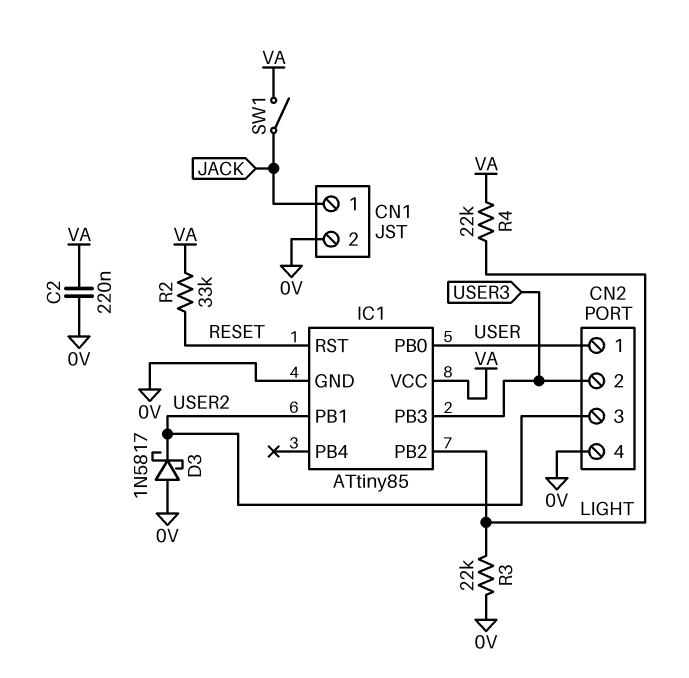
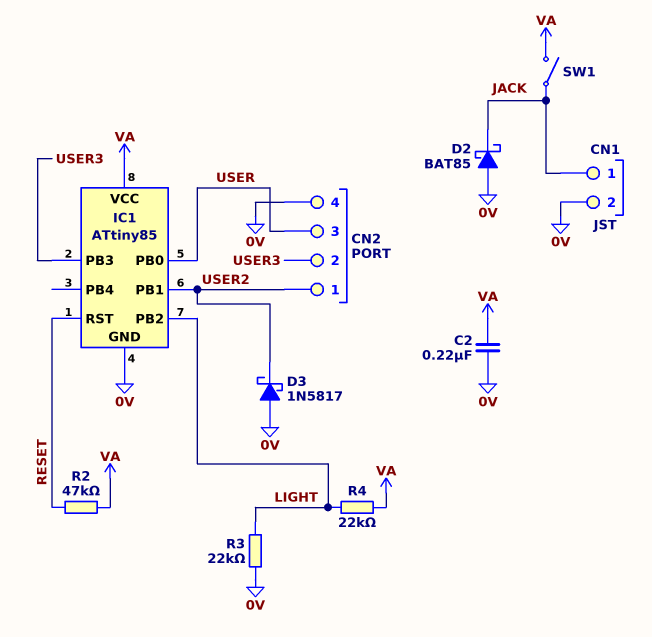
CN2 pin 1: USER -> USER2
CN2 pin 3: USER2 -> USER
D2: none -> schottky BAT85 (A 0V, K JACK)
R2: 33k (RESET, VA) -> 47k (RESET, VA)

